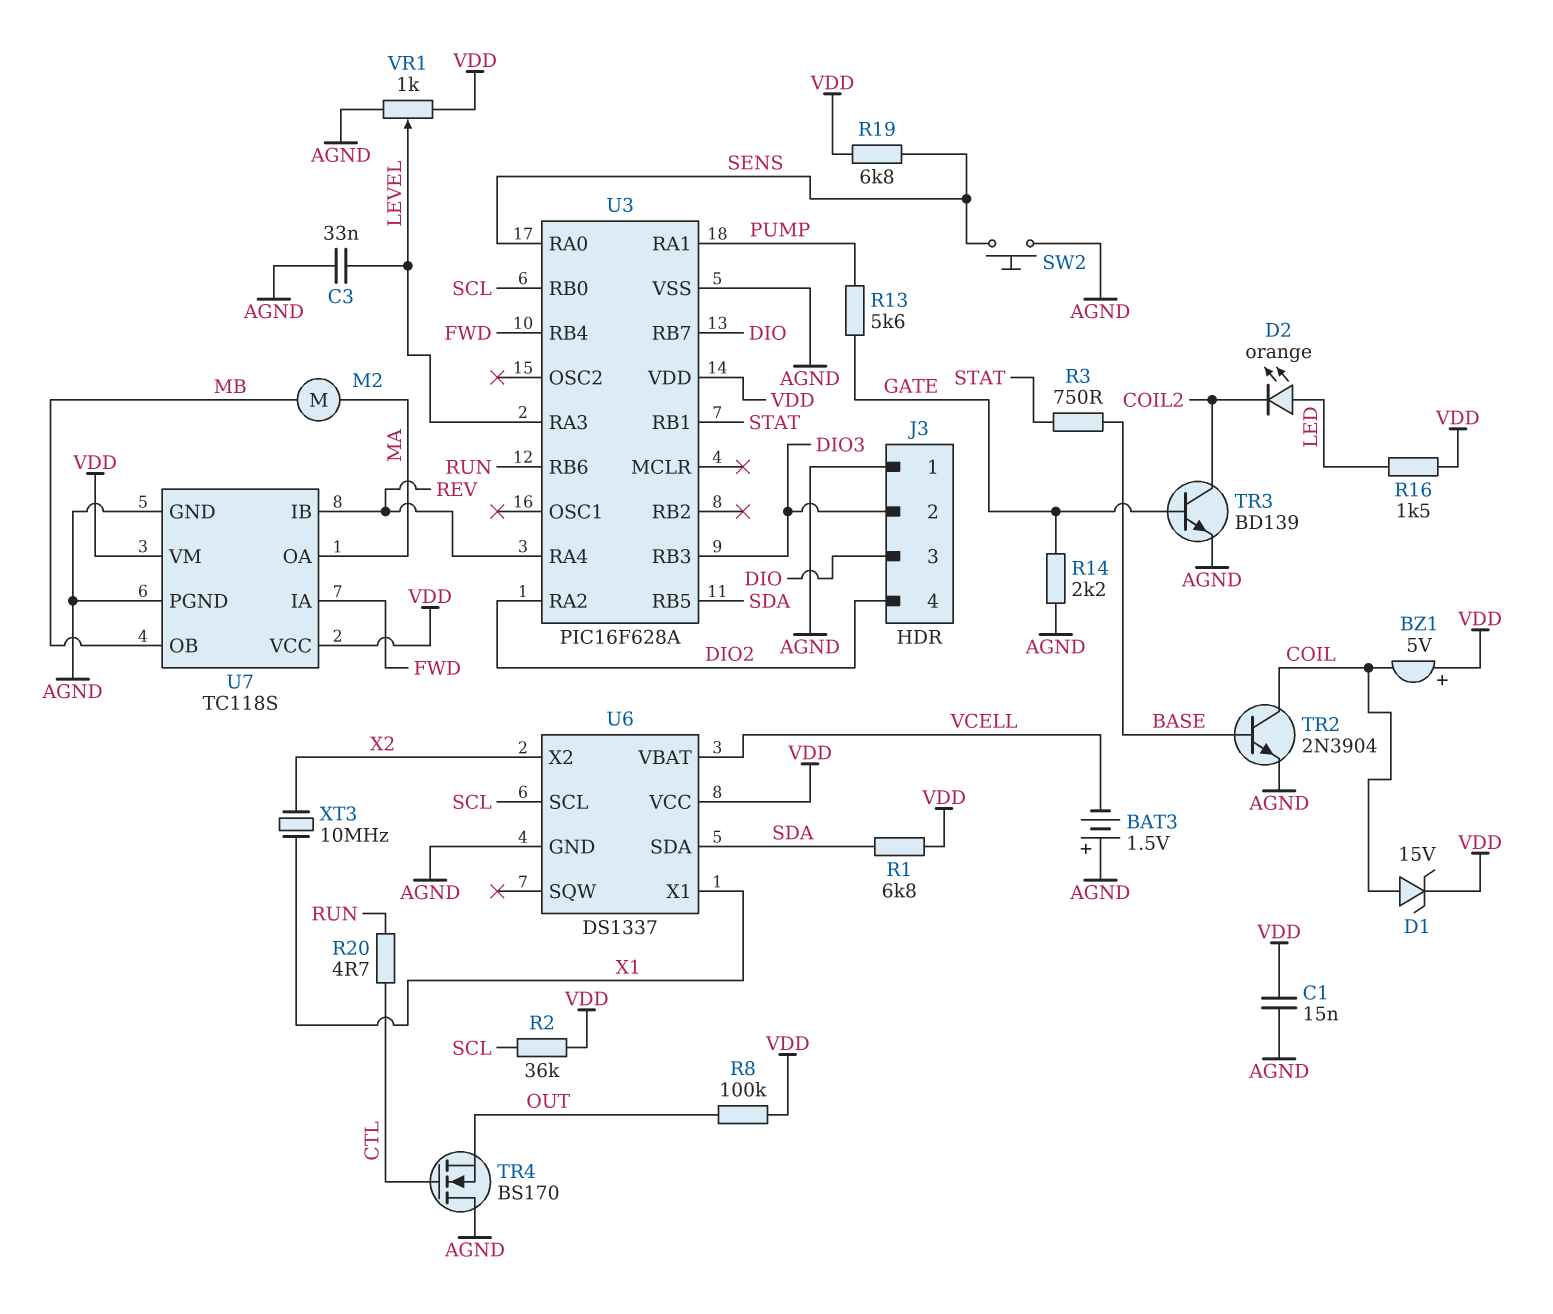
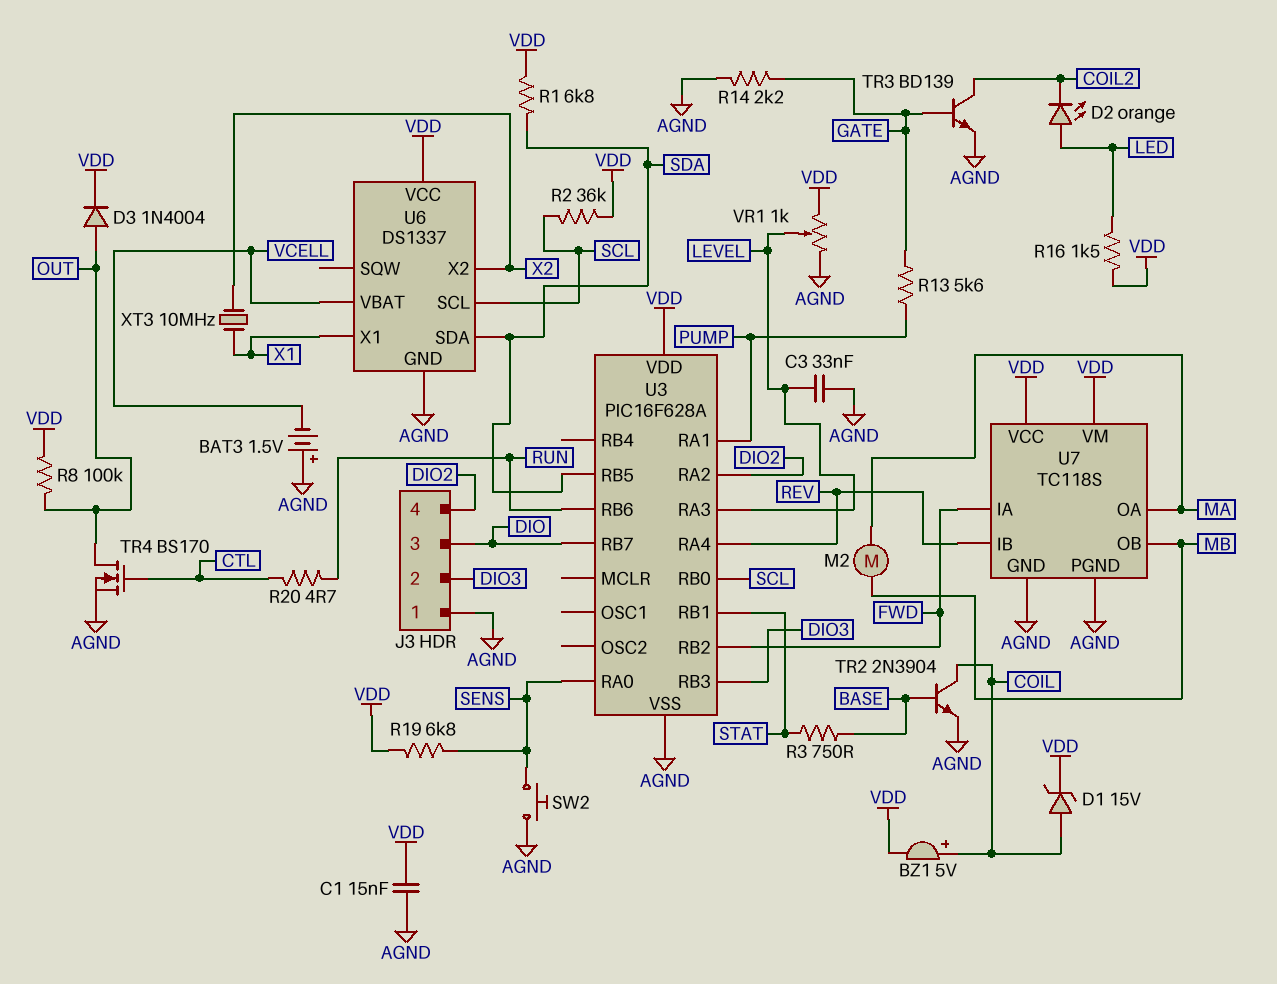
BZ1: buzzer 5V (plus VDD, minus COIL) -> buzzer 5V (plus COIL, minus VDD)
D3: none -> diode 1N4004 (A OUT, K VDD)
TR4: NMOS BS170 (G CTL, D AGND, S OUT) -> NMOS BS170 (G CTL, D OUT, S AGND)
U3 pin RB2: none -> FWD
U3 pin RB4: FWD -> none

